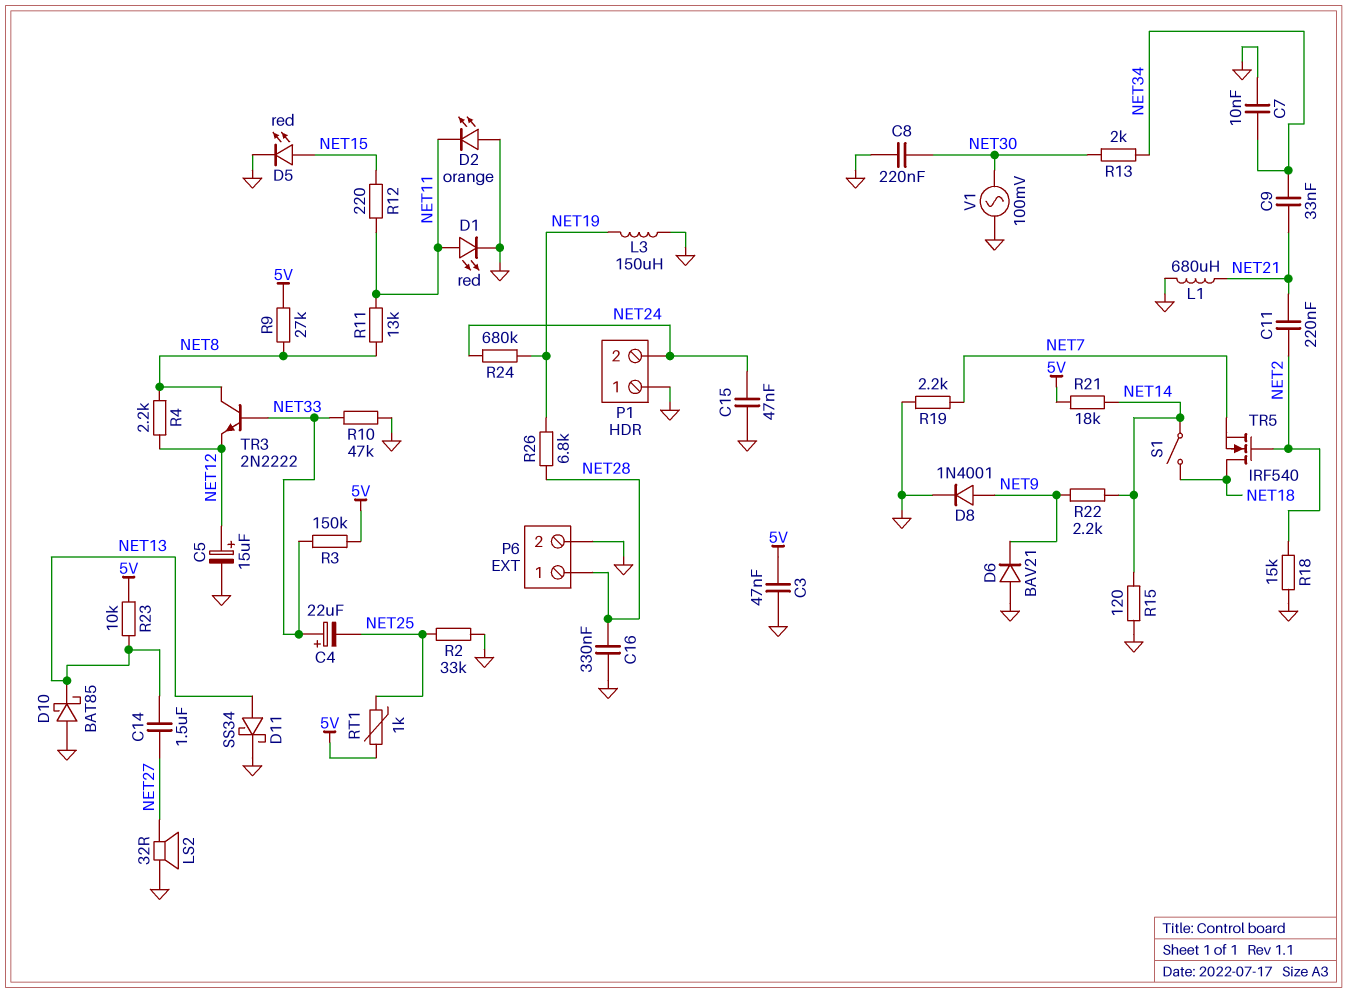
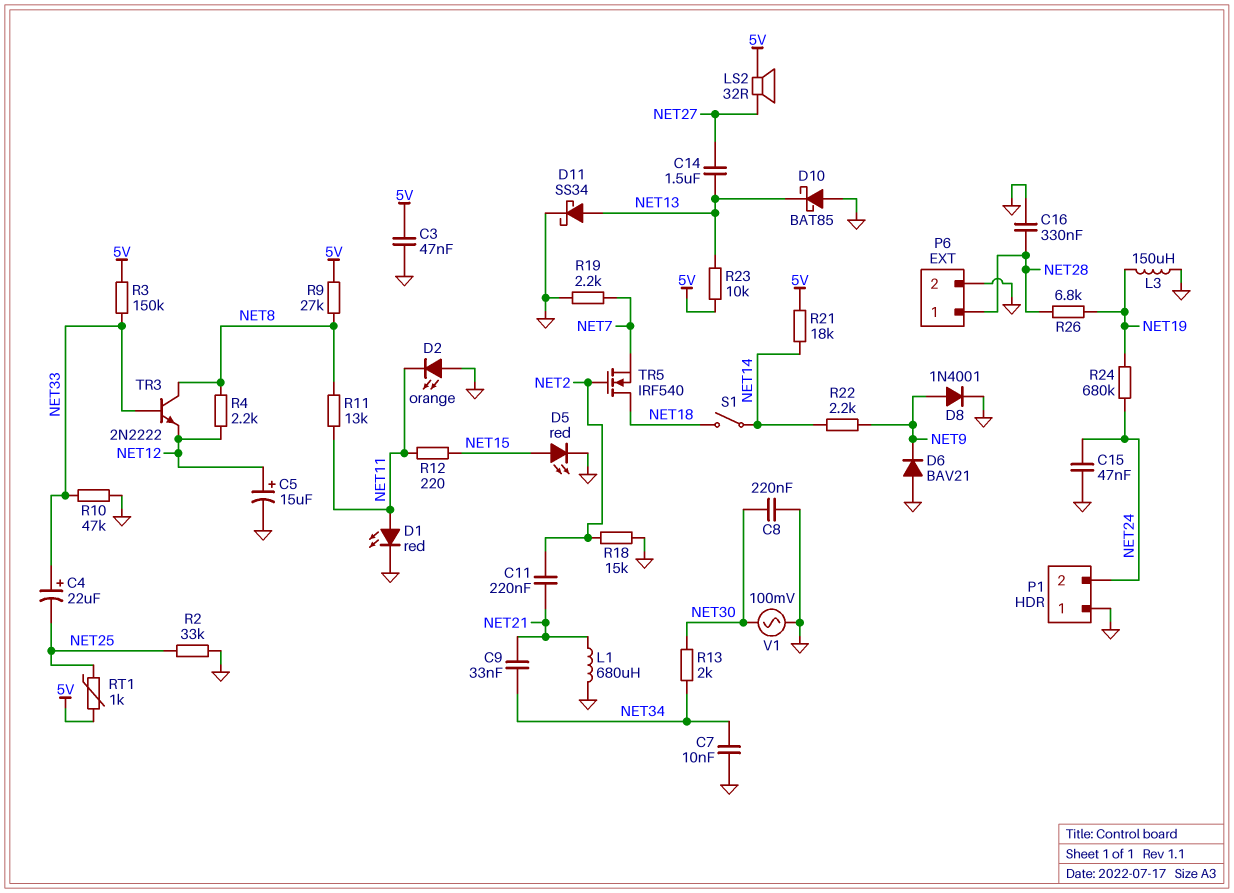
LS2: speaker 32R (GND, NET27) -> speaker 32R (5V, NET27)
R15: 120 (GND, NET14) -> none

